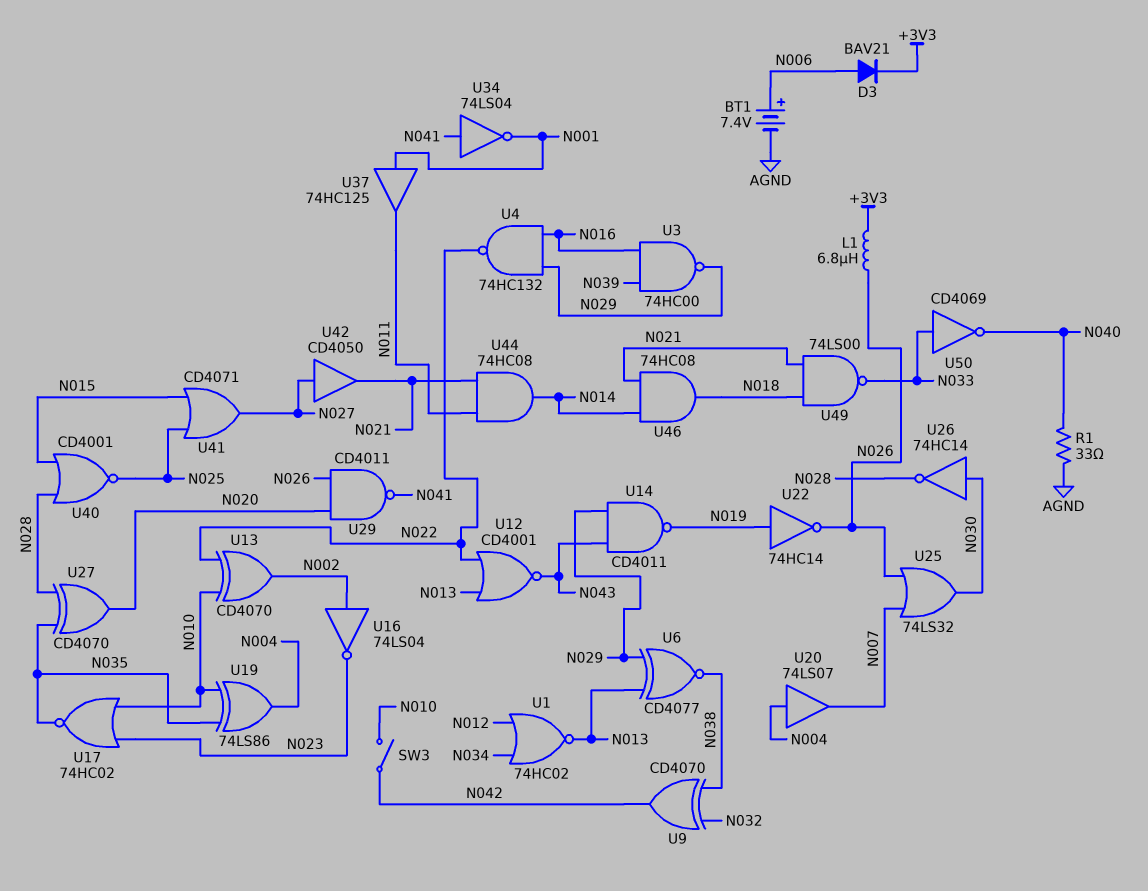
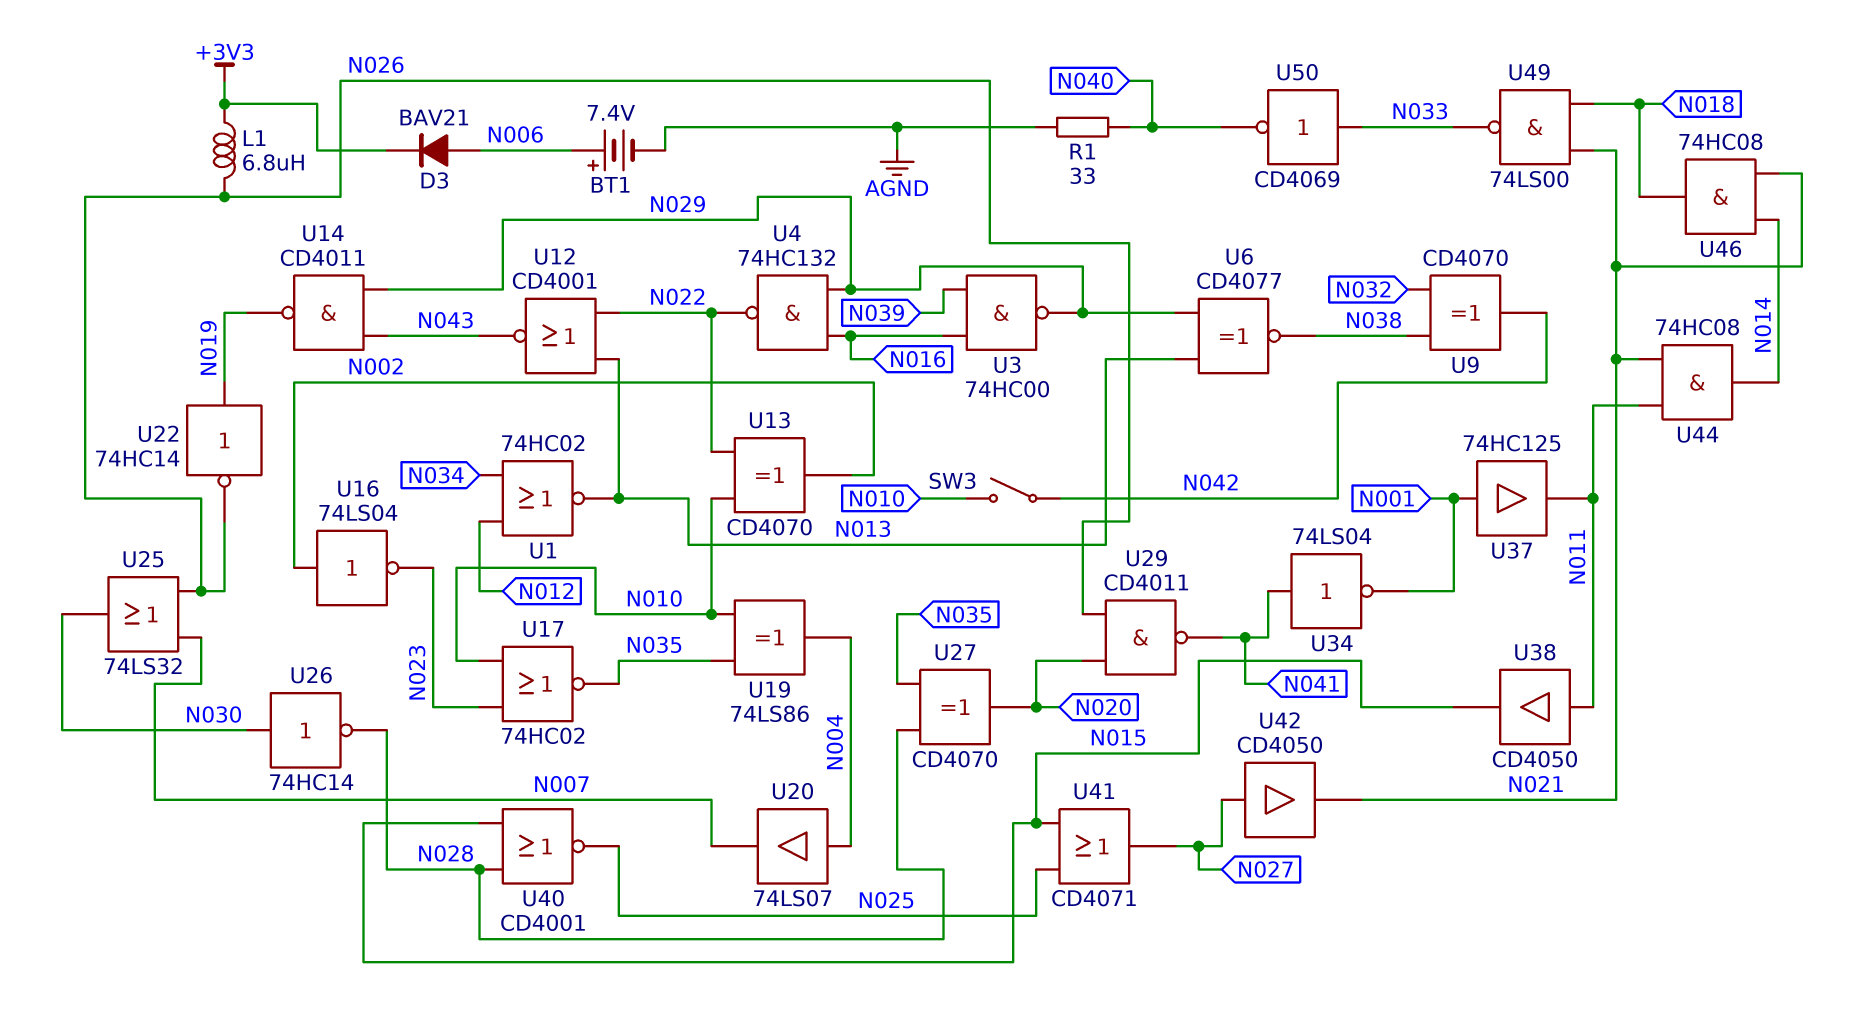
U38: none -> buffer CD4050 (in N011, out N015)

